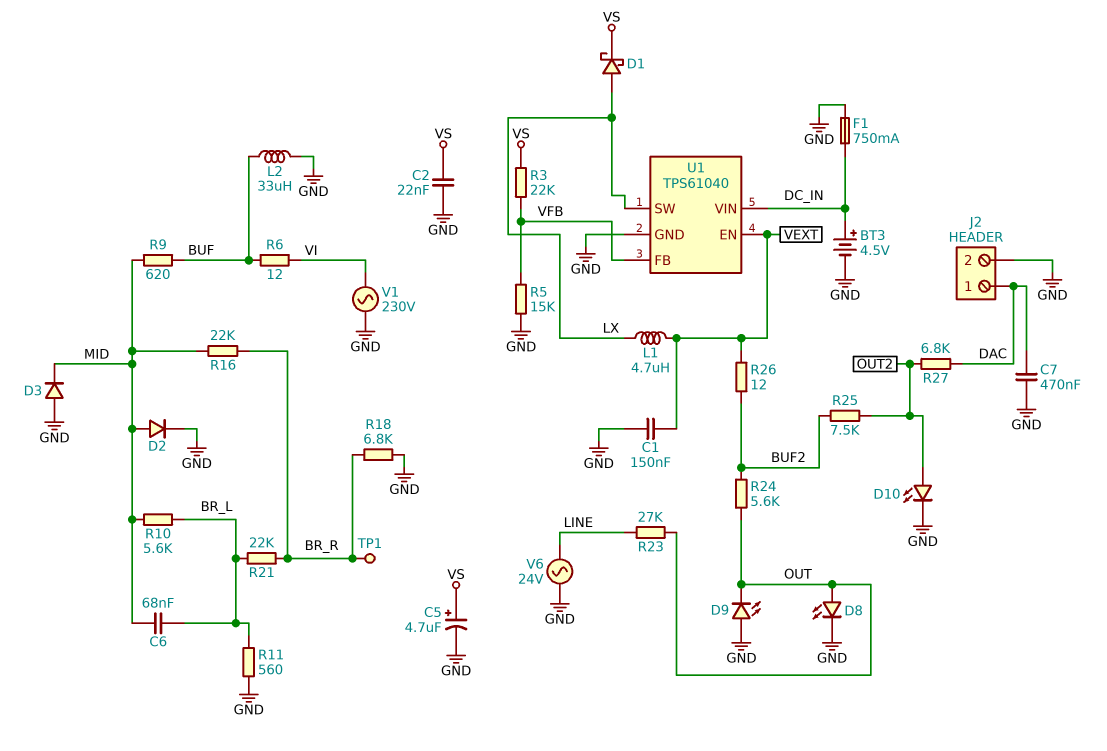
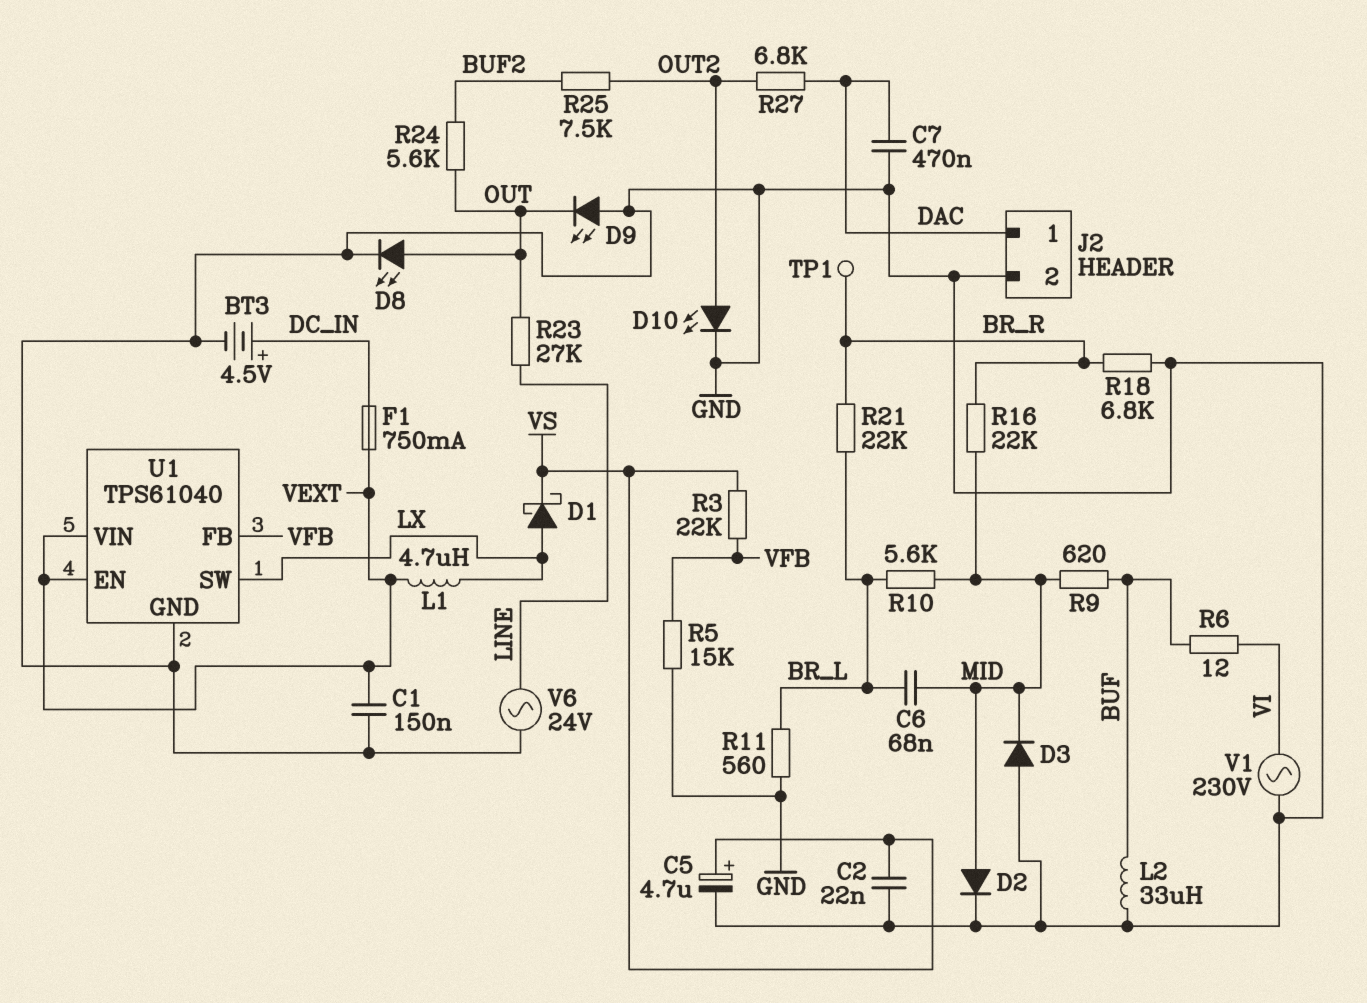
F1: 750mA (DC_IN, GND) -> 750mA (DC_IN, VEXT)
R26: 12 (BUF2, VEXT) -> none
U1 pin VIN: DC_IN -> VEXT

